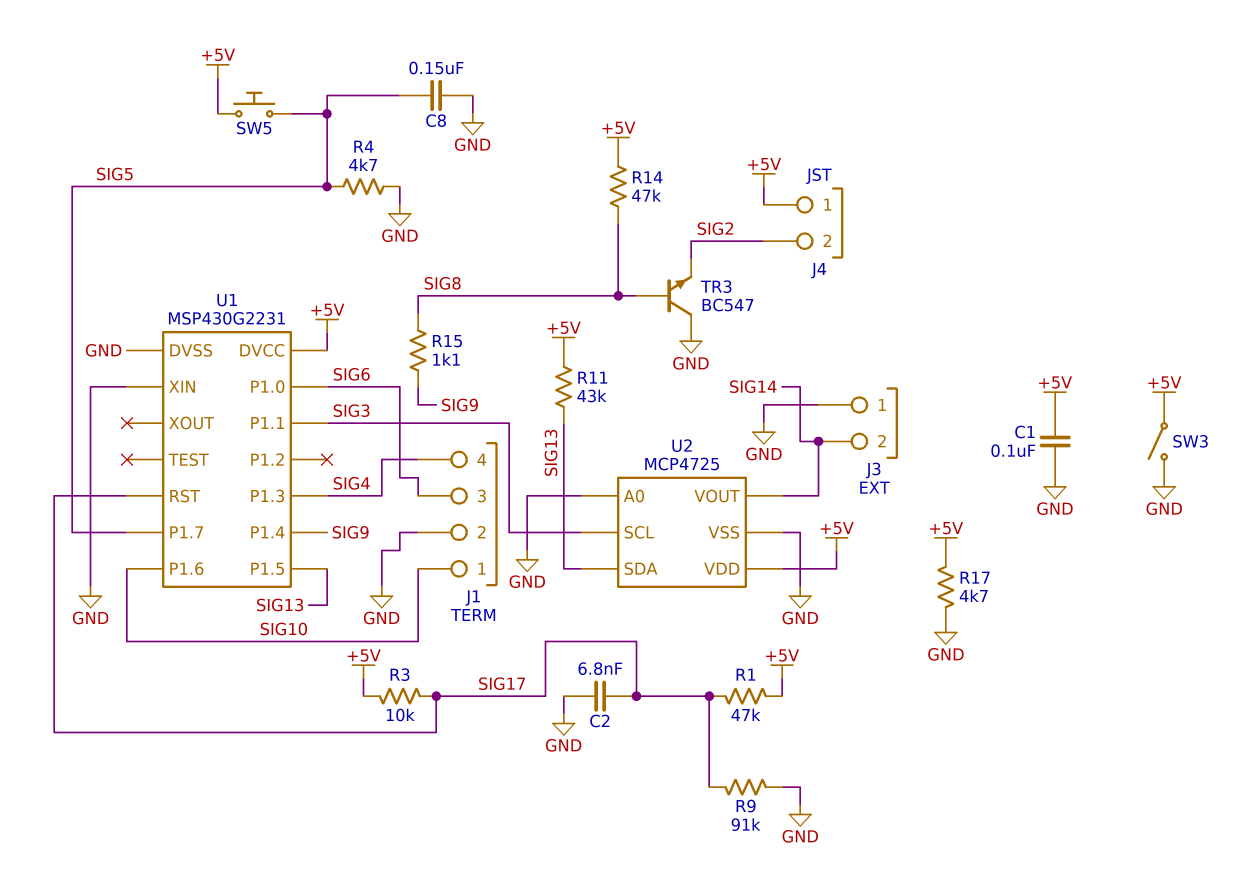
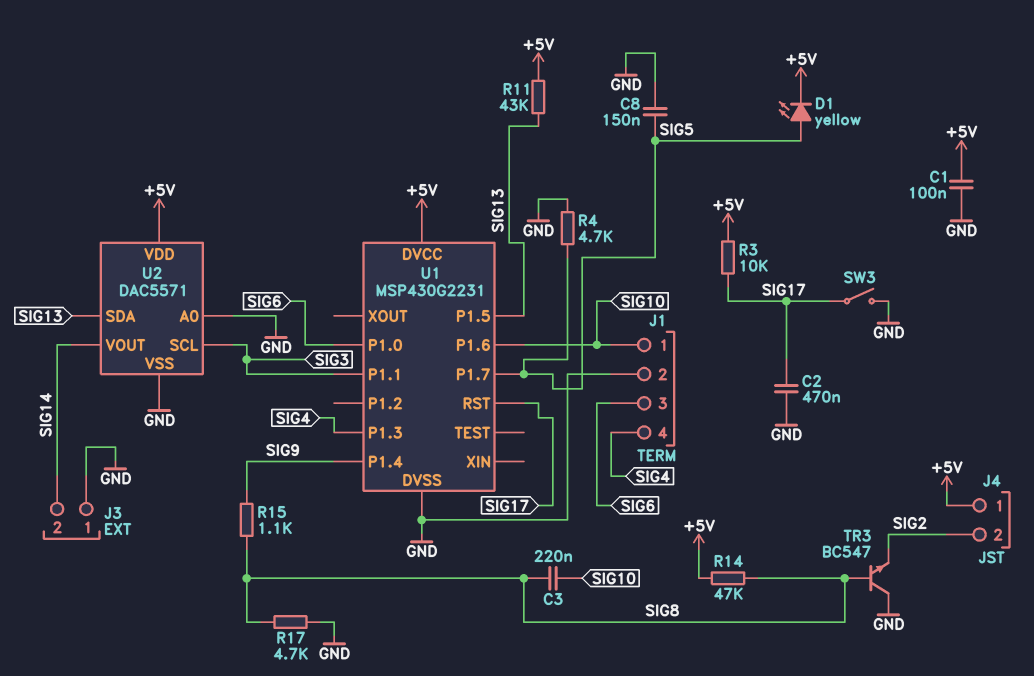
C2: 6.8nF (GND, SIG17) -> 470nF (GND, SIG17)
C3: none -> 220nF (SIG8, SIG10)
D1: none -> LED yellow (A SIG5, K +5V)
R1: 47k (+5V, SIG17) -> none
R9: 91k (GND, SIG17) -> none
R17: 4.7k (+5V, GND) -> 4.7k (GND, SIG8)
SW3: switch (+5V, GND) -> switch (GND, SIG17)
SW5: button (+5V, SIG5) -> none
U1 pin XIN: GND -> none
U2: MCP4725 -> DAC5571

